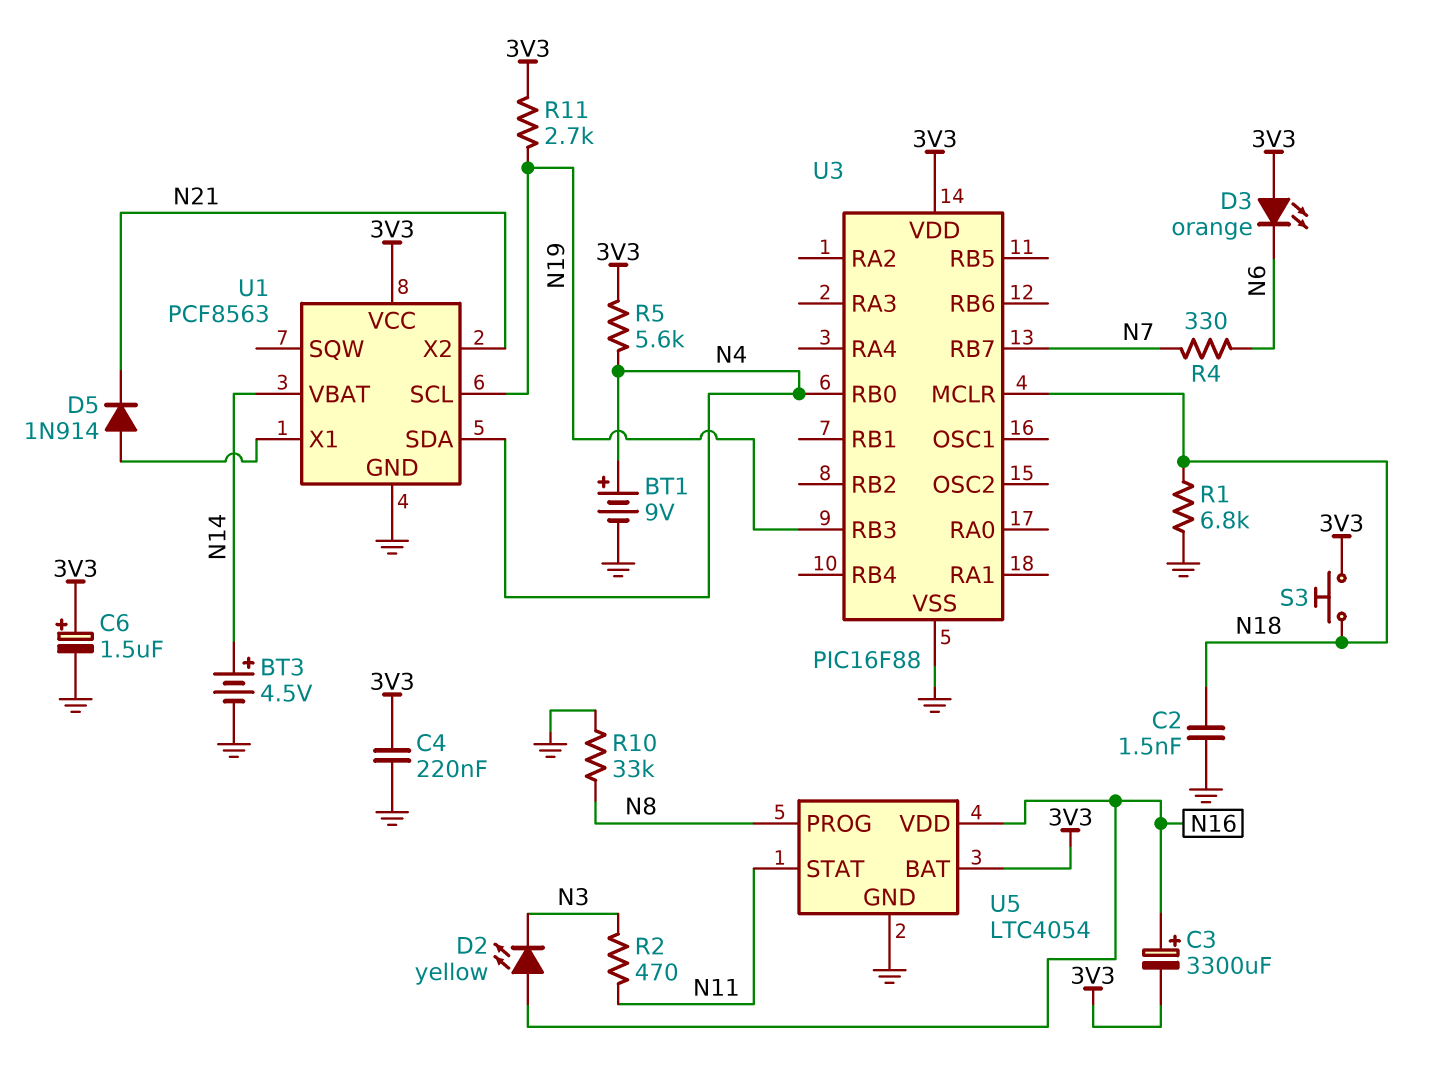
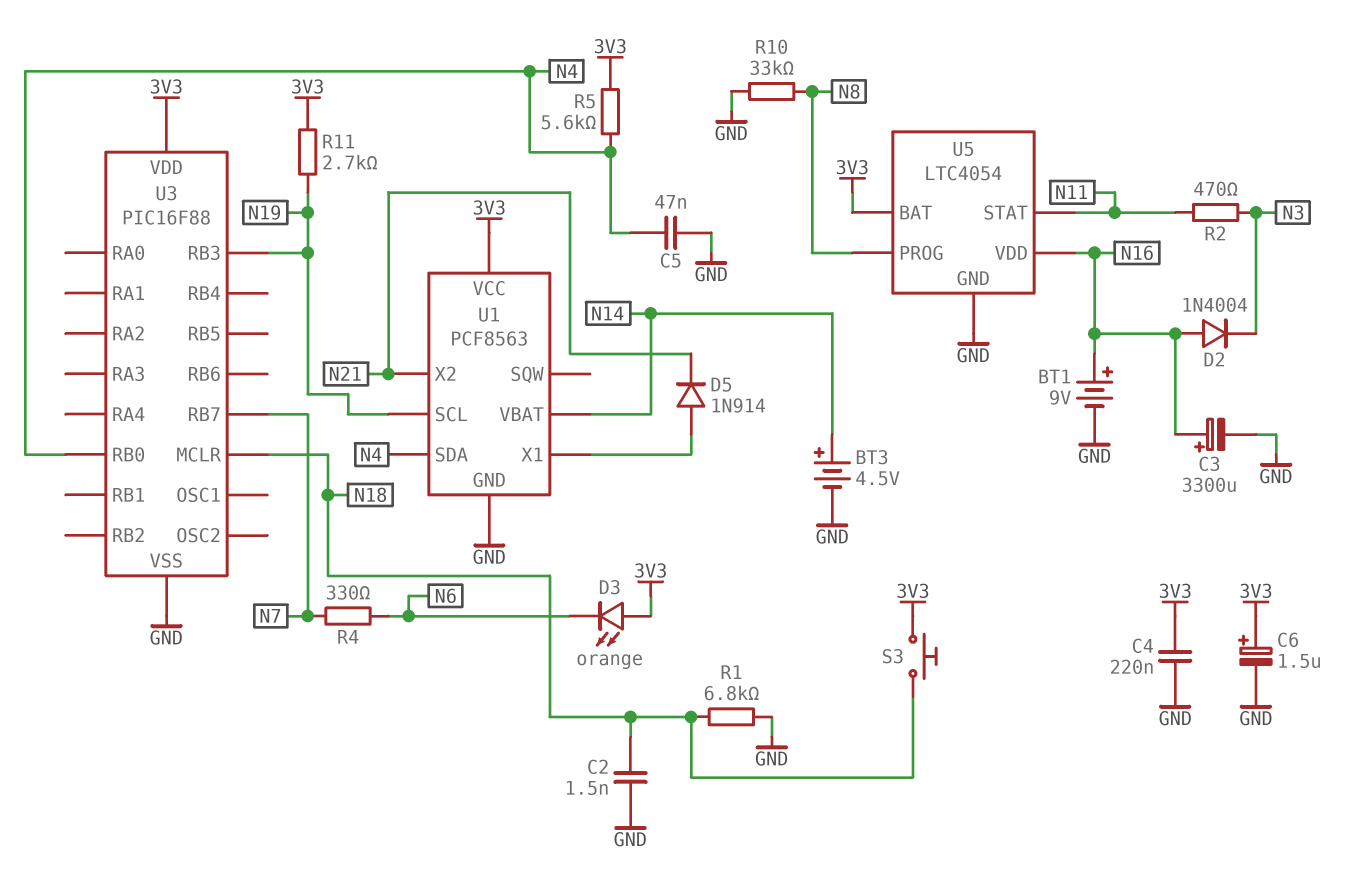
BT1: 9V (plus N4, minus GND) -> 9V (plus N16, minus GND)
C3: 3300uF (plus N16, minus 3V3) -> 3300uF (plus N16, minus GND)
C5: none -> 47nF (GND, N4)
D2: LED yellow (A N16, K N3) -> diode 1N4004 (A N16, K N3)

